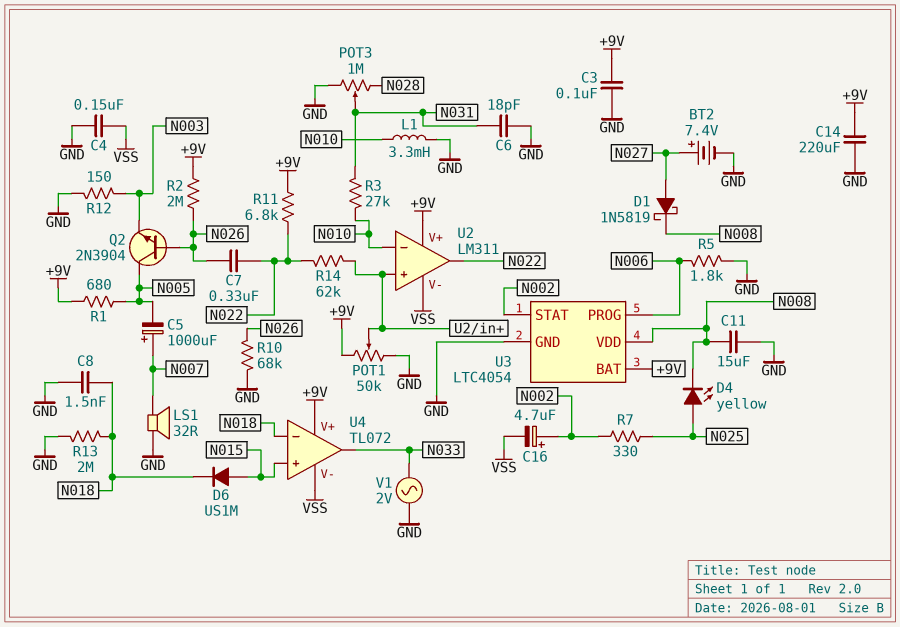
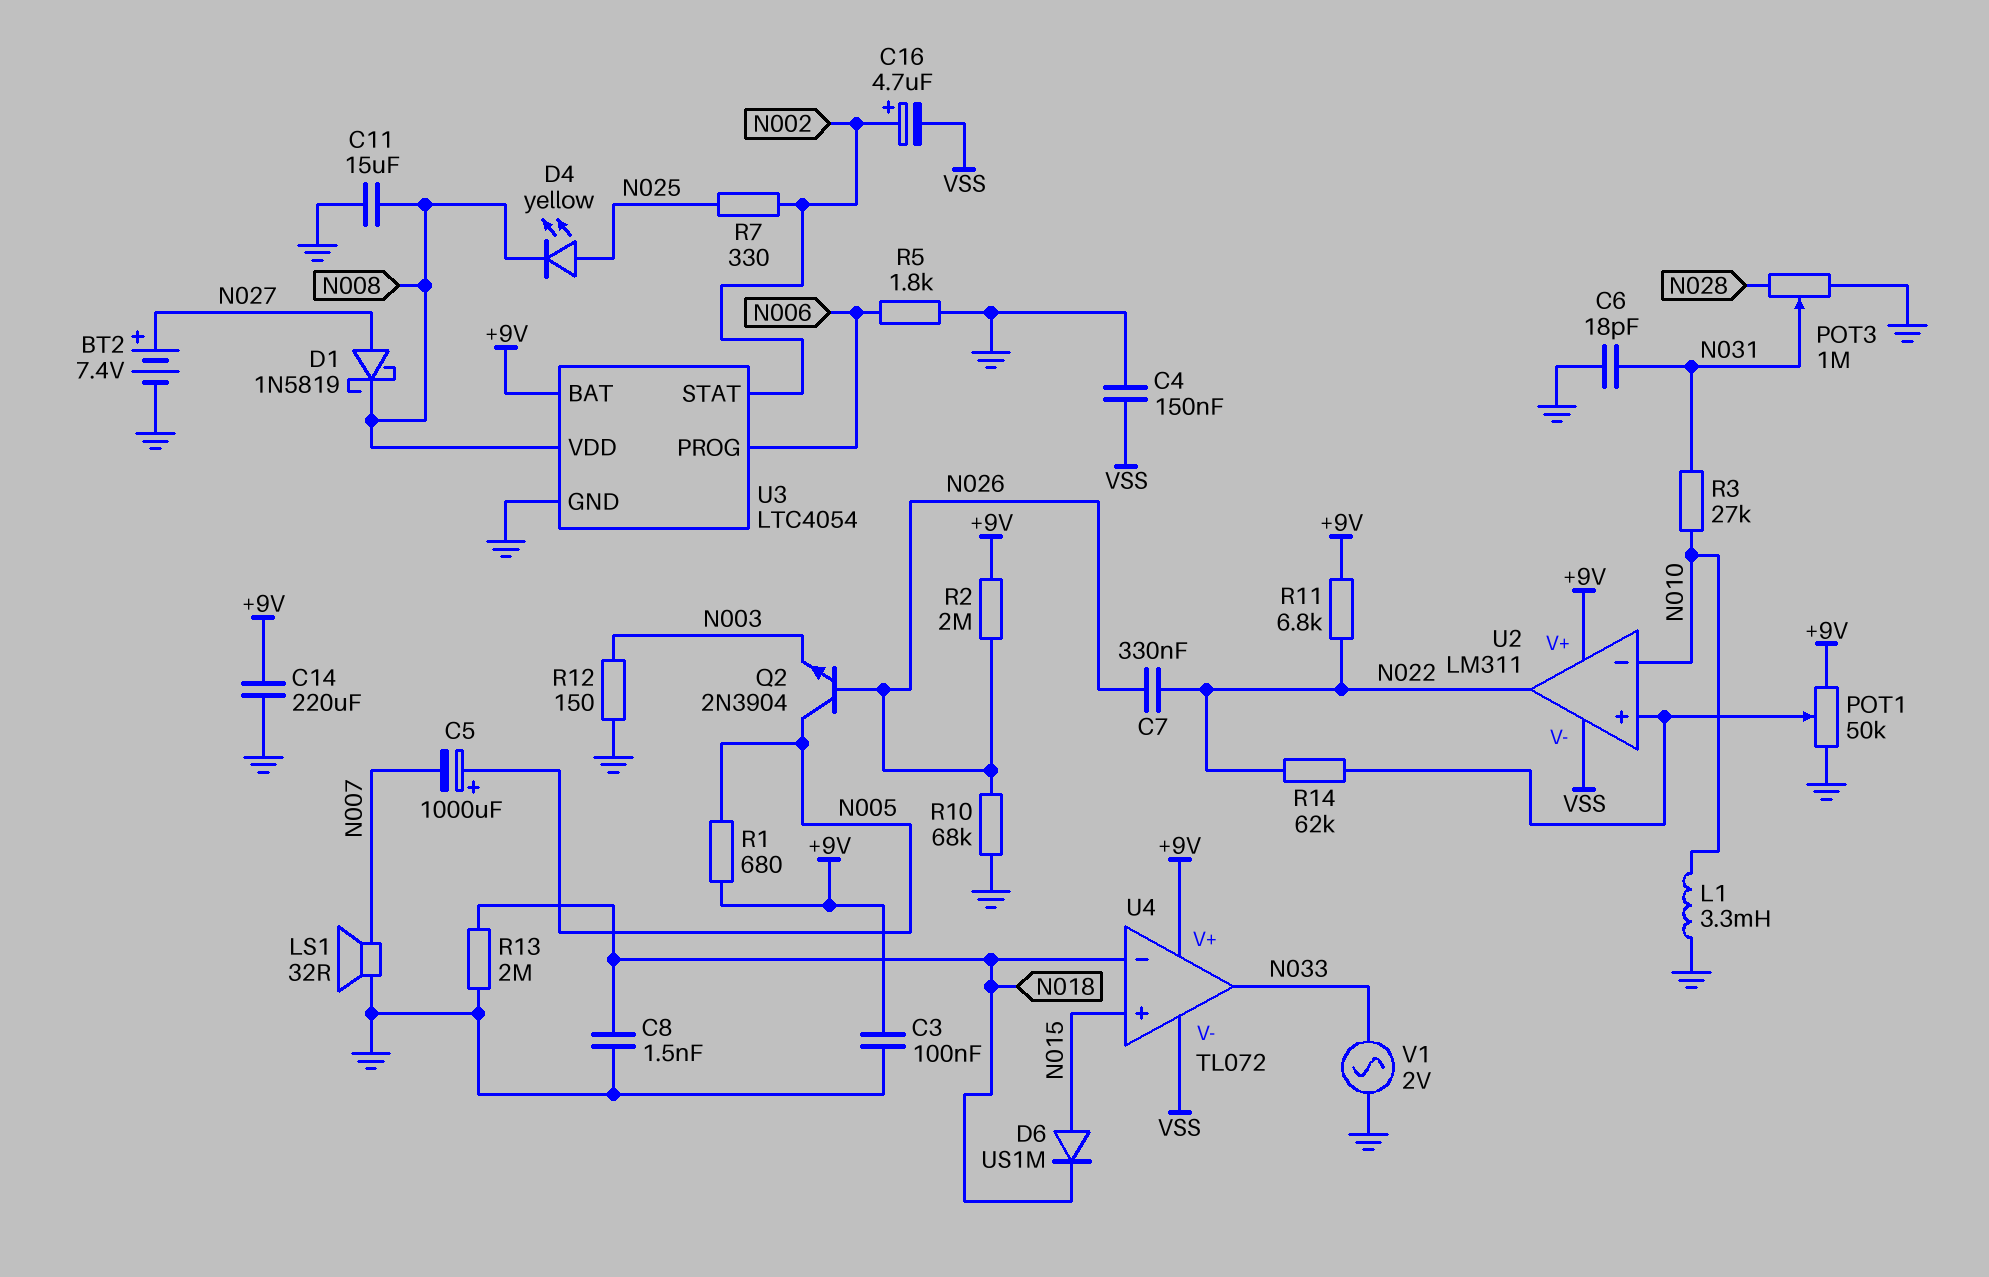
C5: 1000uF (plus N007, minus N005) -> 1000uF (plus N005, minus N007)

